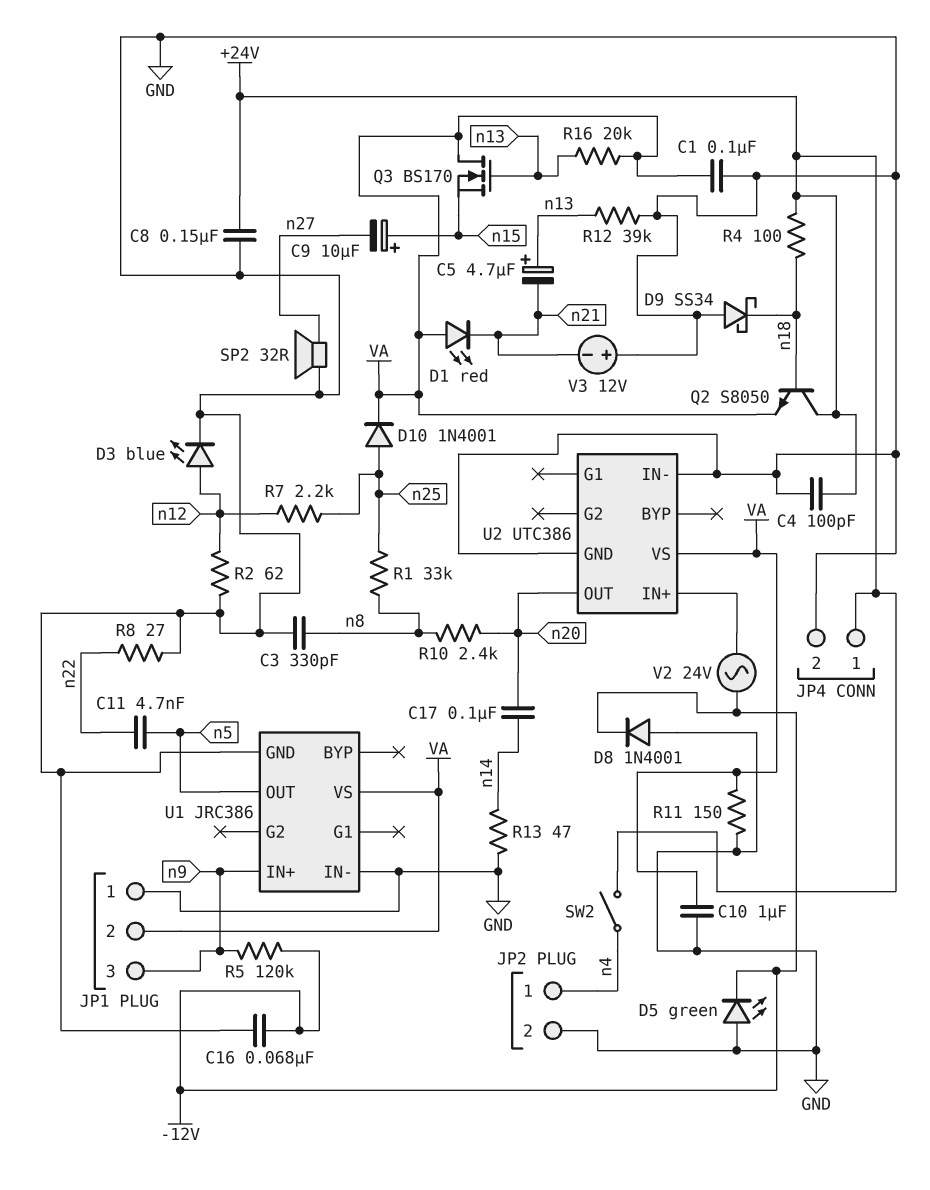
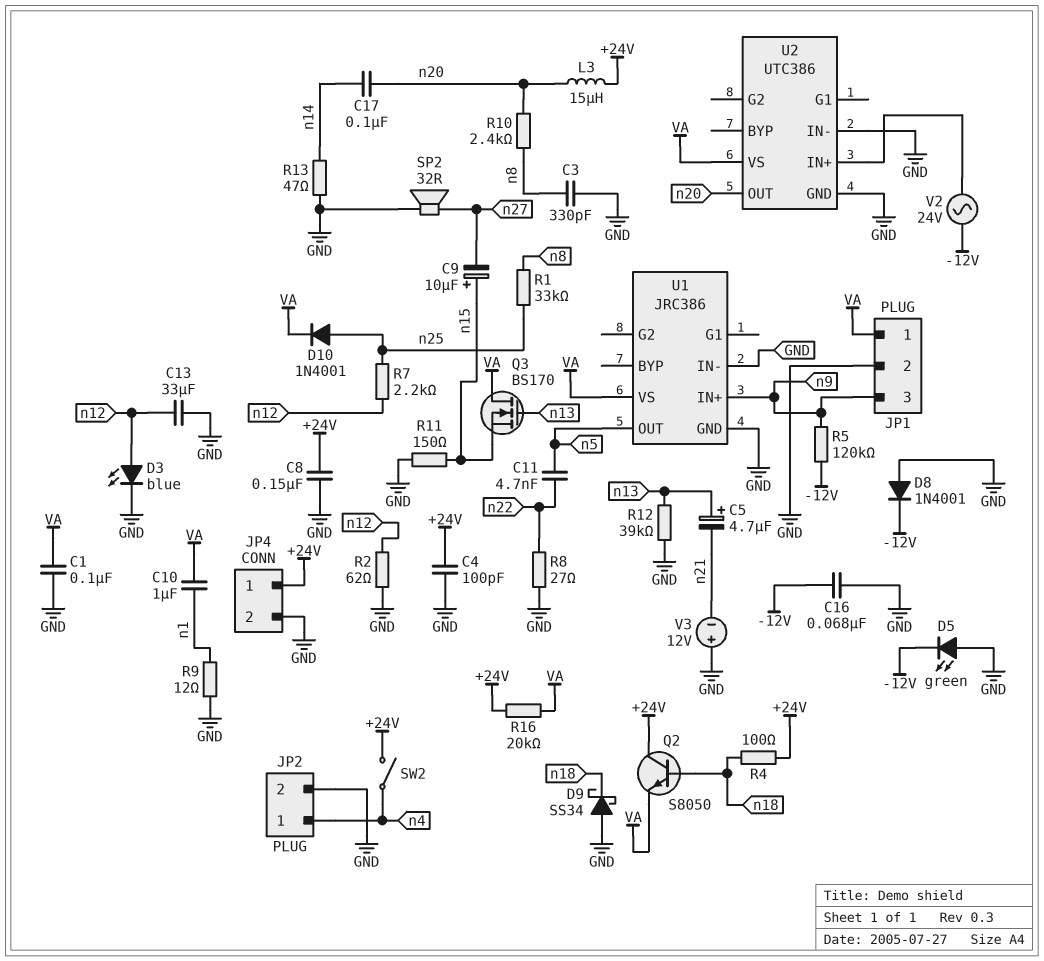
C10: 1uF (GND, VA) -> 1uF (VA, n1)
C13: none -> 33uF (GND, n12)
D1: LED red (A VA, K n21) -> none
JP1 pin 1: GND -> VA
JP1 pin 2: VA -> GND
L3: none -> 15uH (+24V, n20)
R9: none -> 12 (GND, n1)
R11: 150 (GND, VA) -> 150 (GND, n15)
R16: 20k (VA, n13) -> 20k (+24V, VA)

